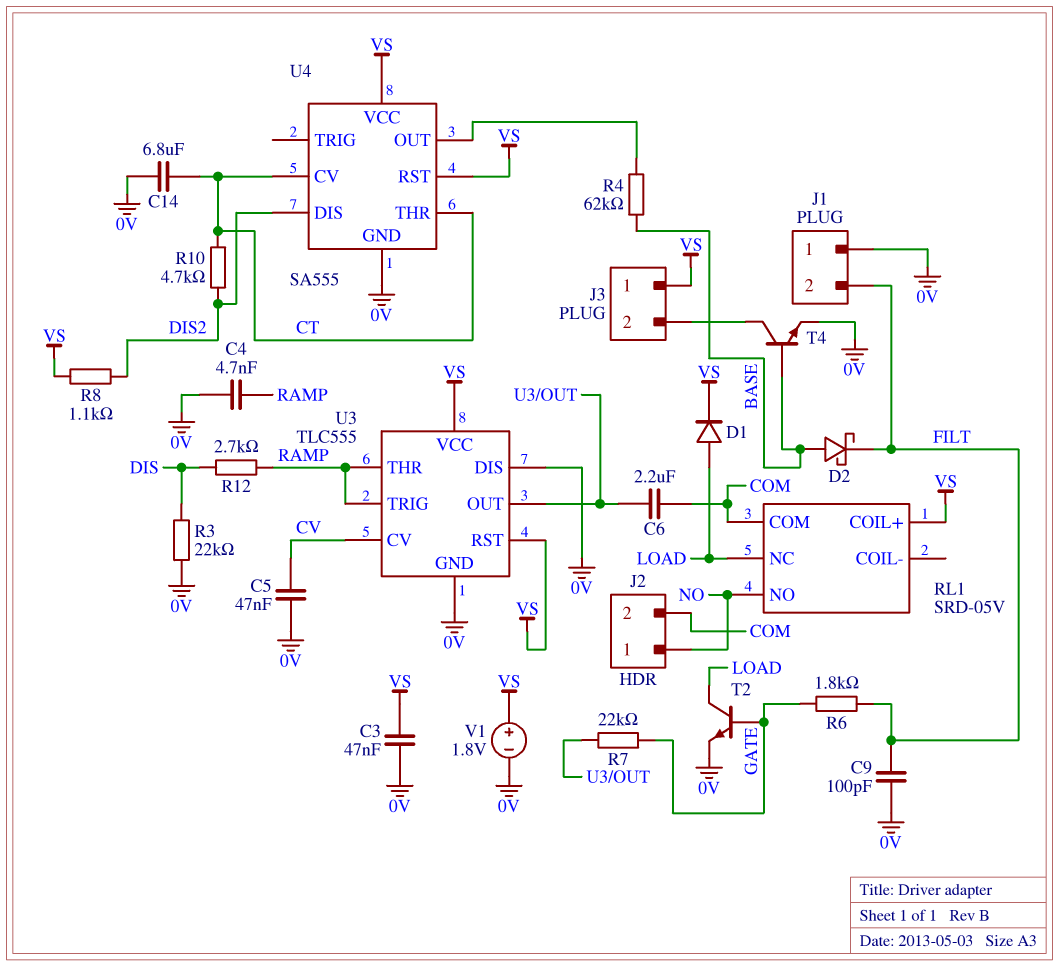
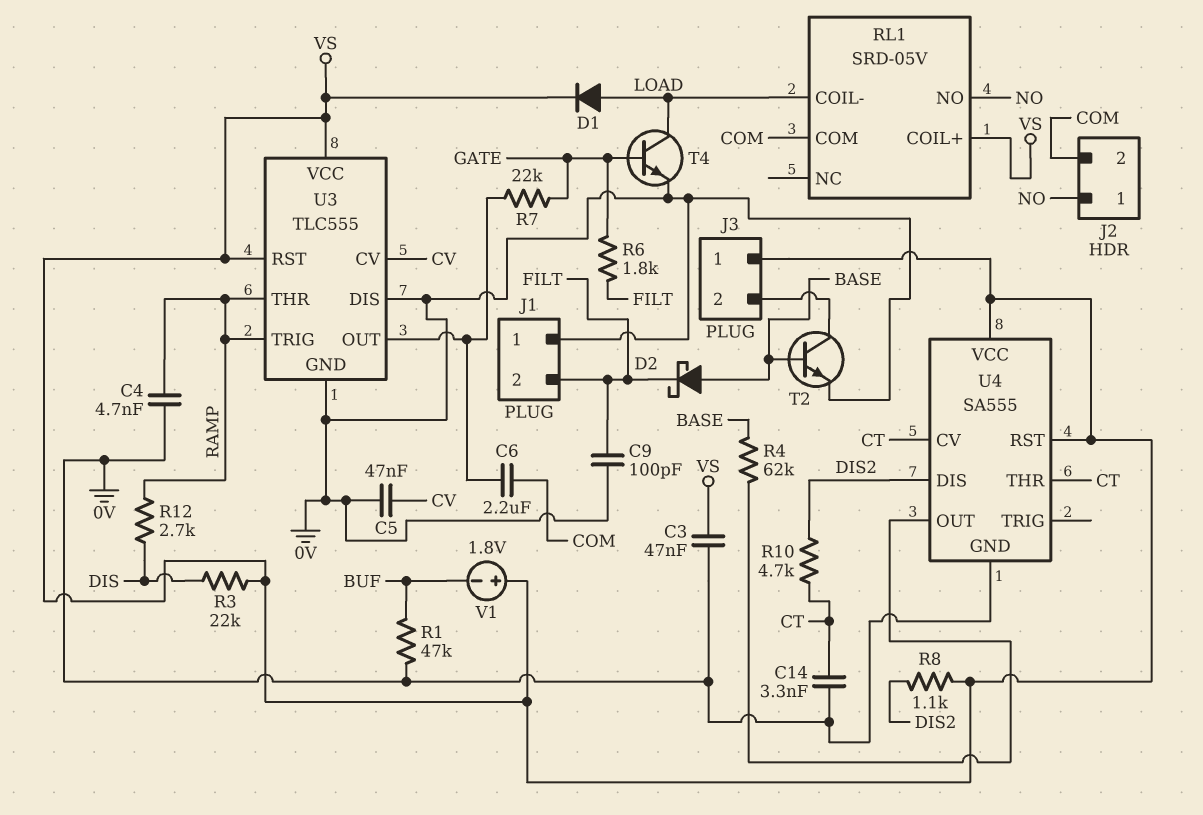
C14: 6.8uF (0V, CT) -> 3.3nF (0V, CT)
R1: none -> 47k (0V, BUF)
R3: 22k (0V, DIS) -> 22k (DIS, VS)
RL1 pin COIL-: none -> LOAD
RL1 pin NC: LOAD -> none
T2: NPN (B GATE, C LOAD, E 0V) -> NPN (B BASE, C J3/2, E 0V)
T4: NPN (B BASE, C J3/2, E 0V) -> NPN (B GATE, C LOAD, E 0V)
V1: 1.8V (plus VS, minus 0V) -> 1.8V (plus VS, minus BUF)

